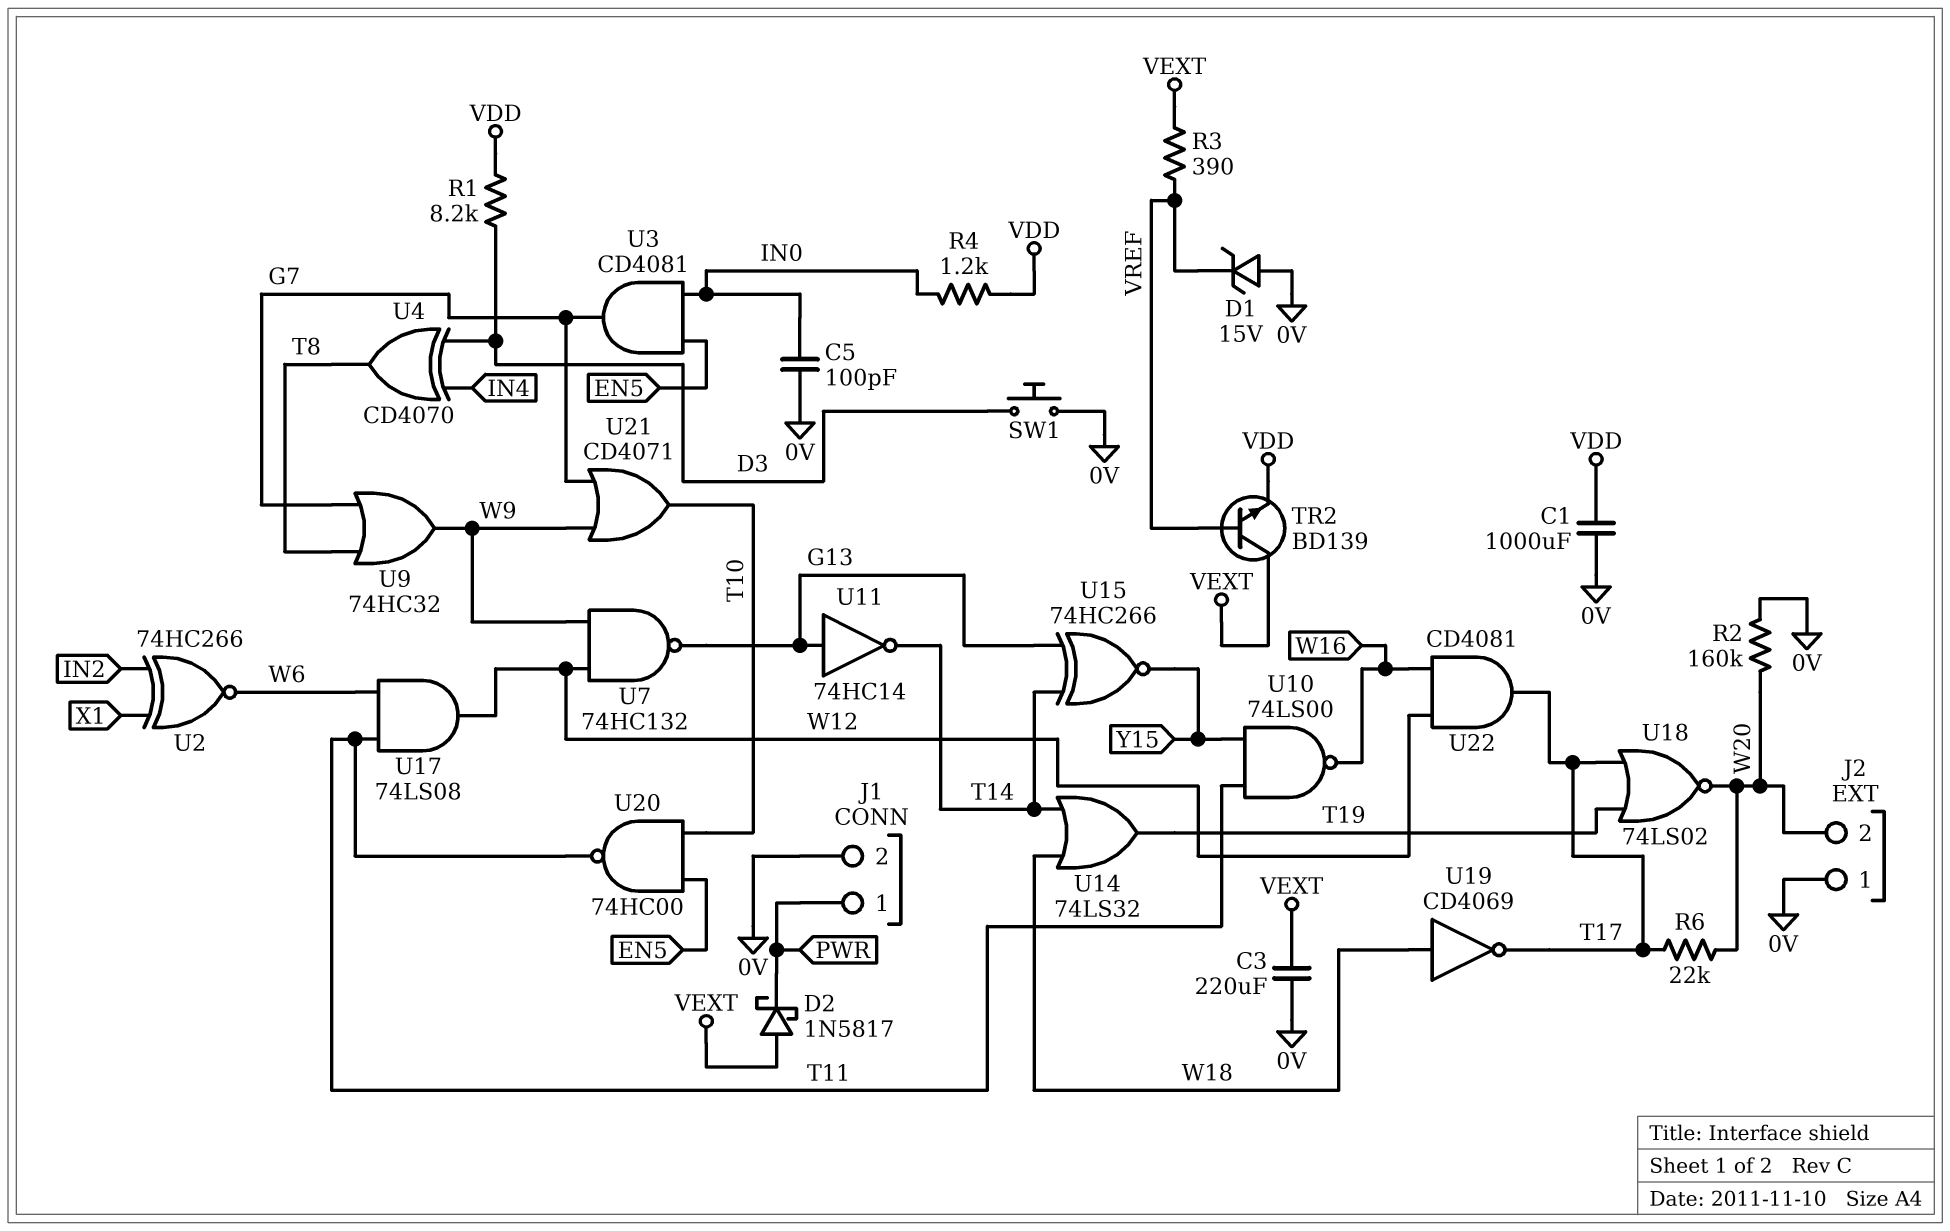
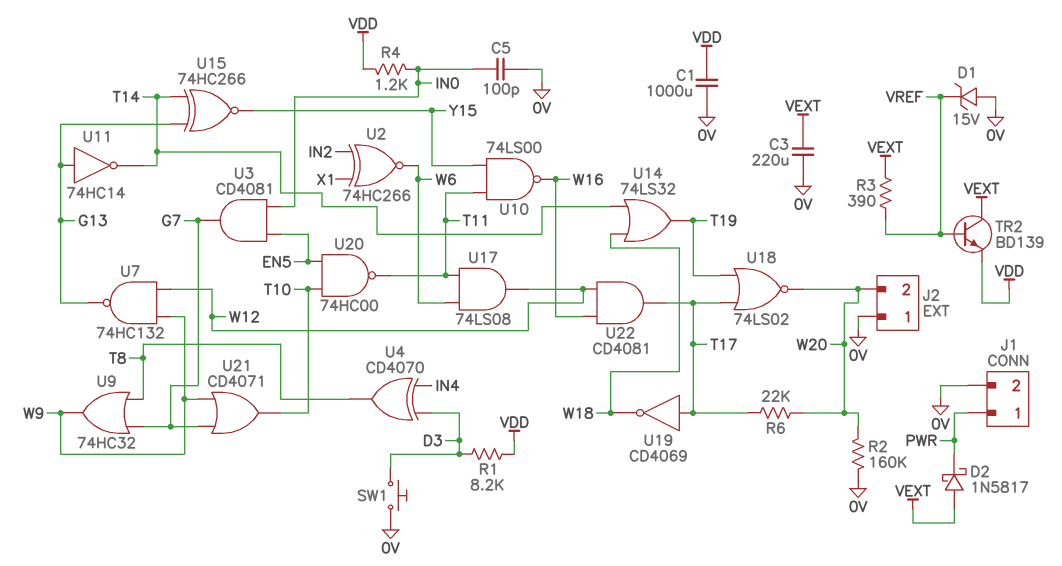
U19: NOT CD4069 (in W18, out T17) -> NOT CD4069 (in T17, out W18)

